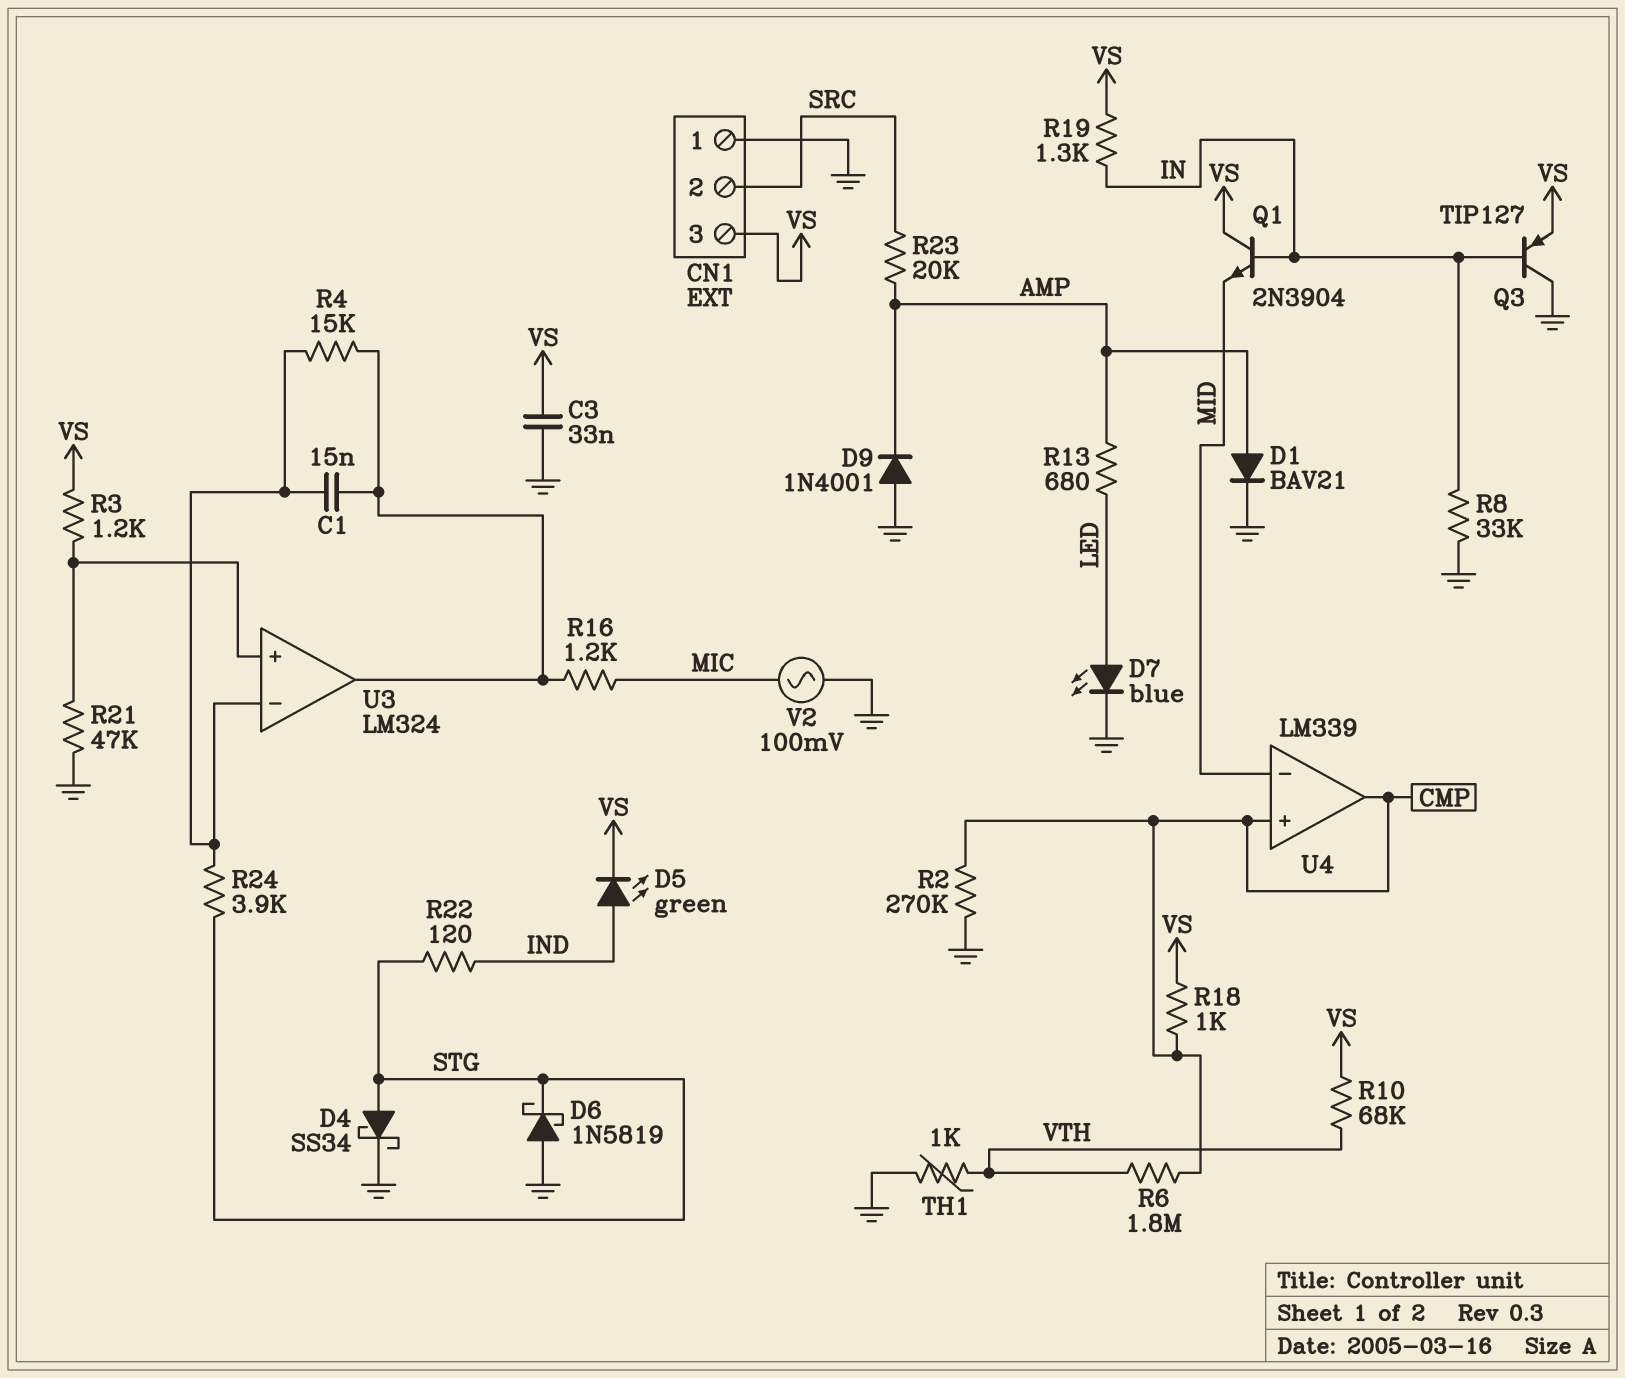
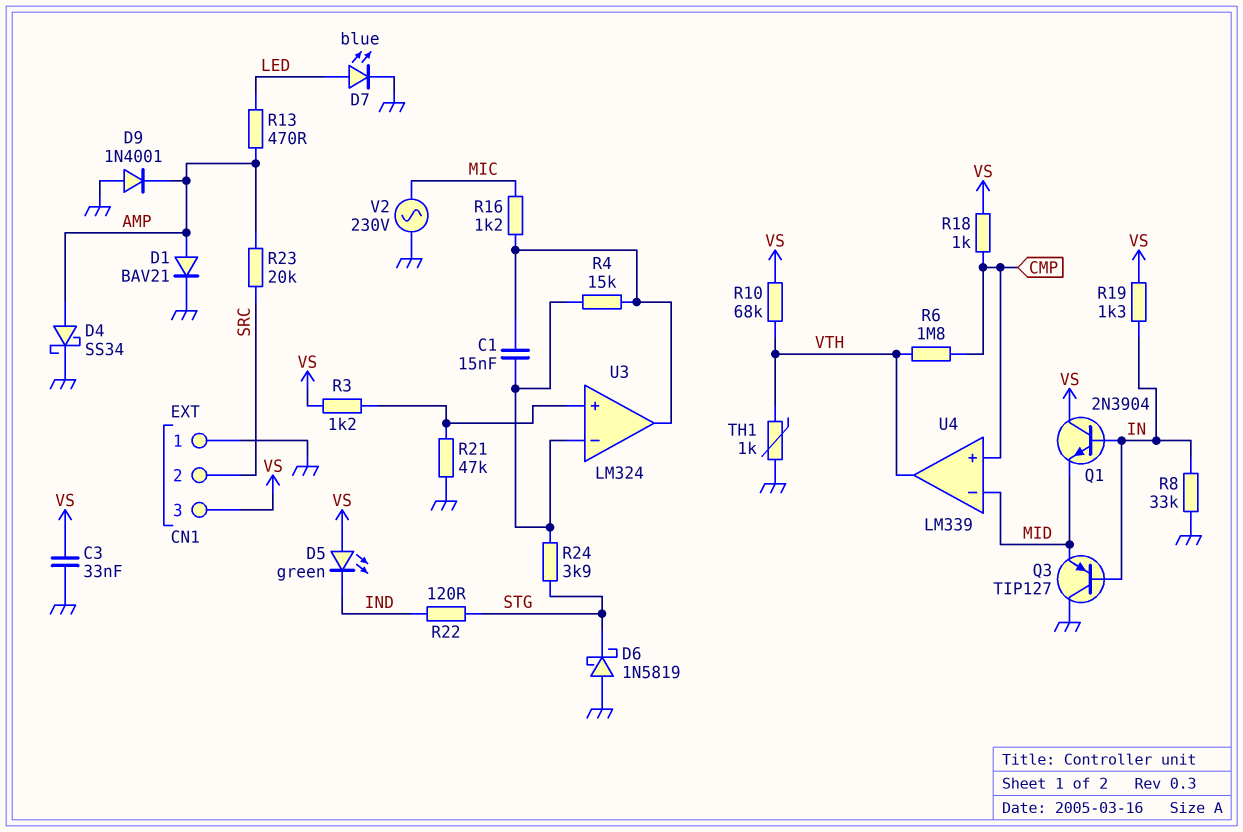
D4: schottky SS34 (A STG, K GND) -> schottky SS34 (A AMP, K GND)
D5: LED green (A IND, K VS) -> LED green (A VS, K IND)
Q3: PNP TIP127 (B IN, C GND, E VS) -> PNP TIP127 (B IN, C GND, E MID)
R2: 270k (CMP, GND) -> none
R13: 680 (AMP, LED) -> 470 (AMP, LED)
U4 pin out: CMP -> VTH
V2: AC 100mV (GND, MIC) -> AC 230V (GND, MIC)

